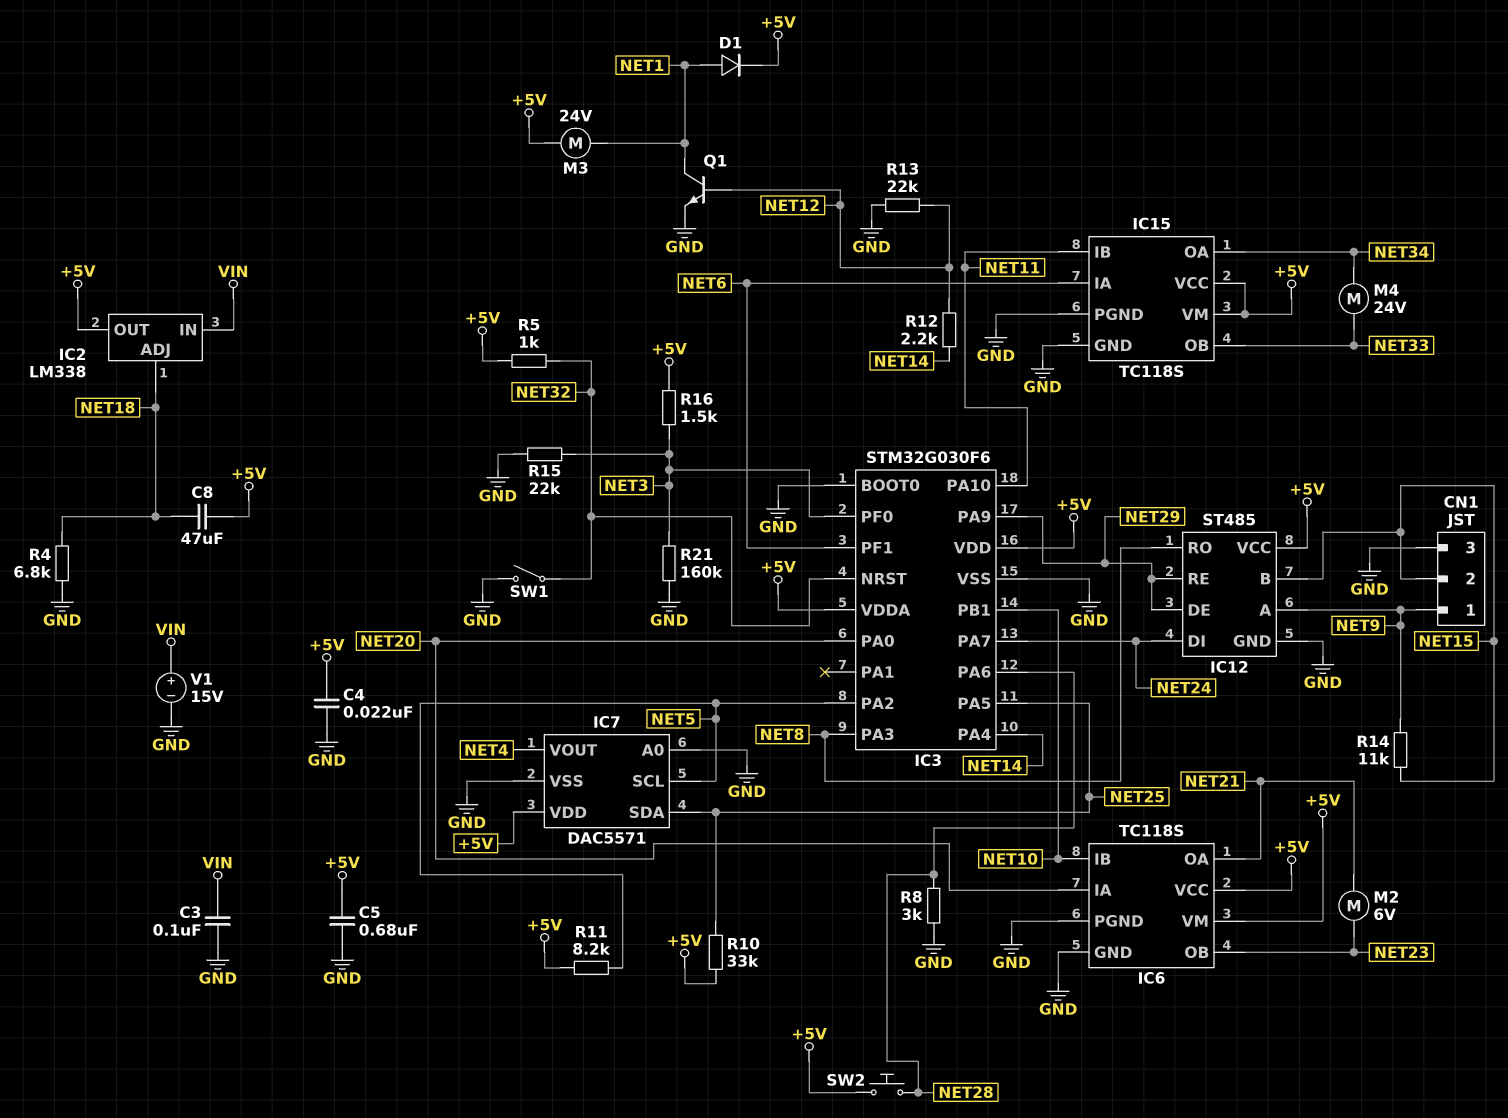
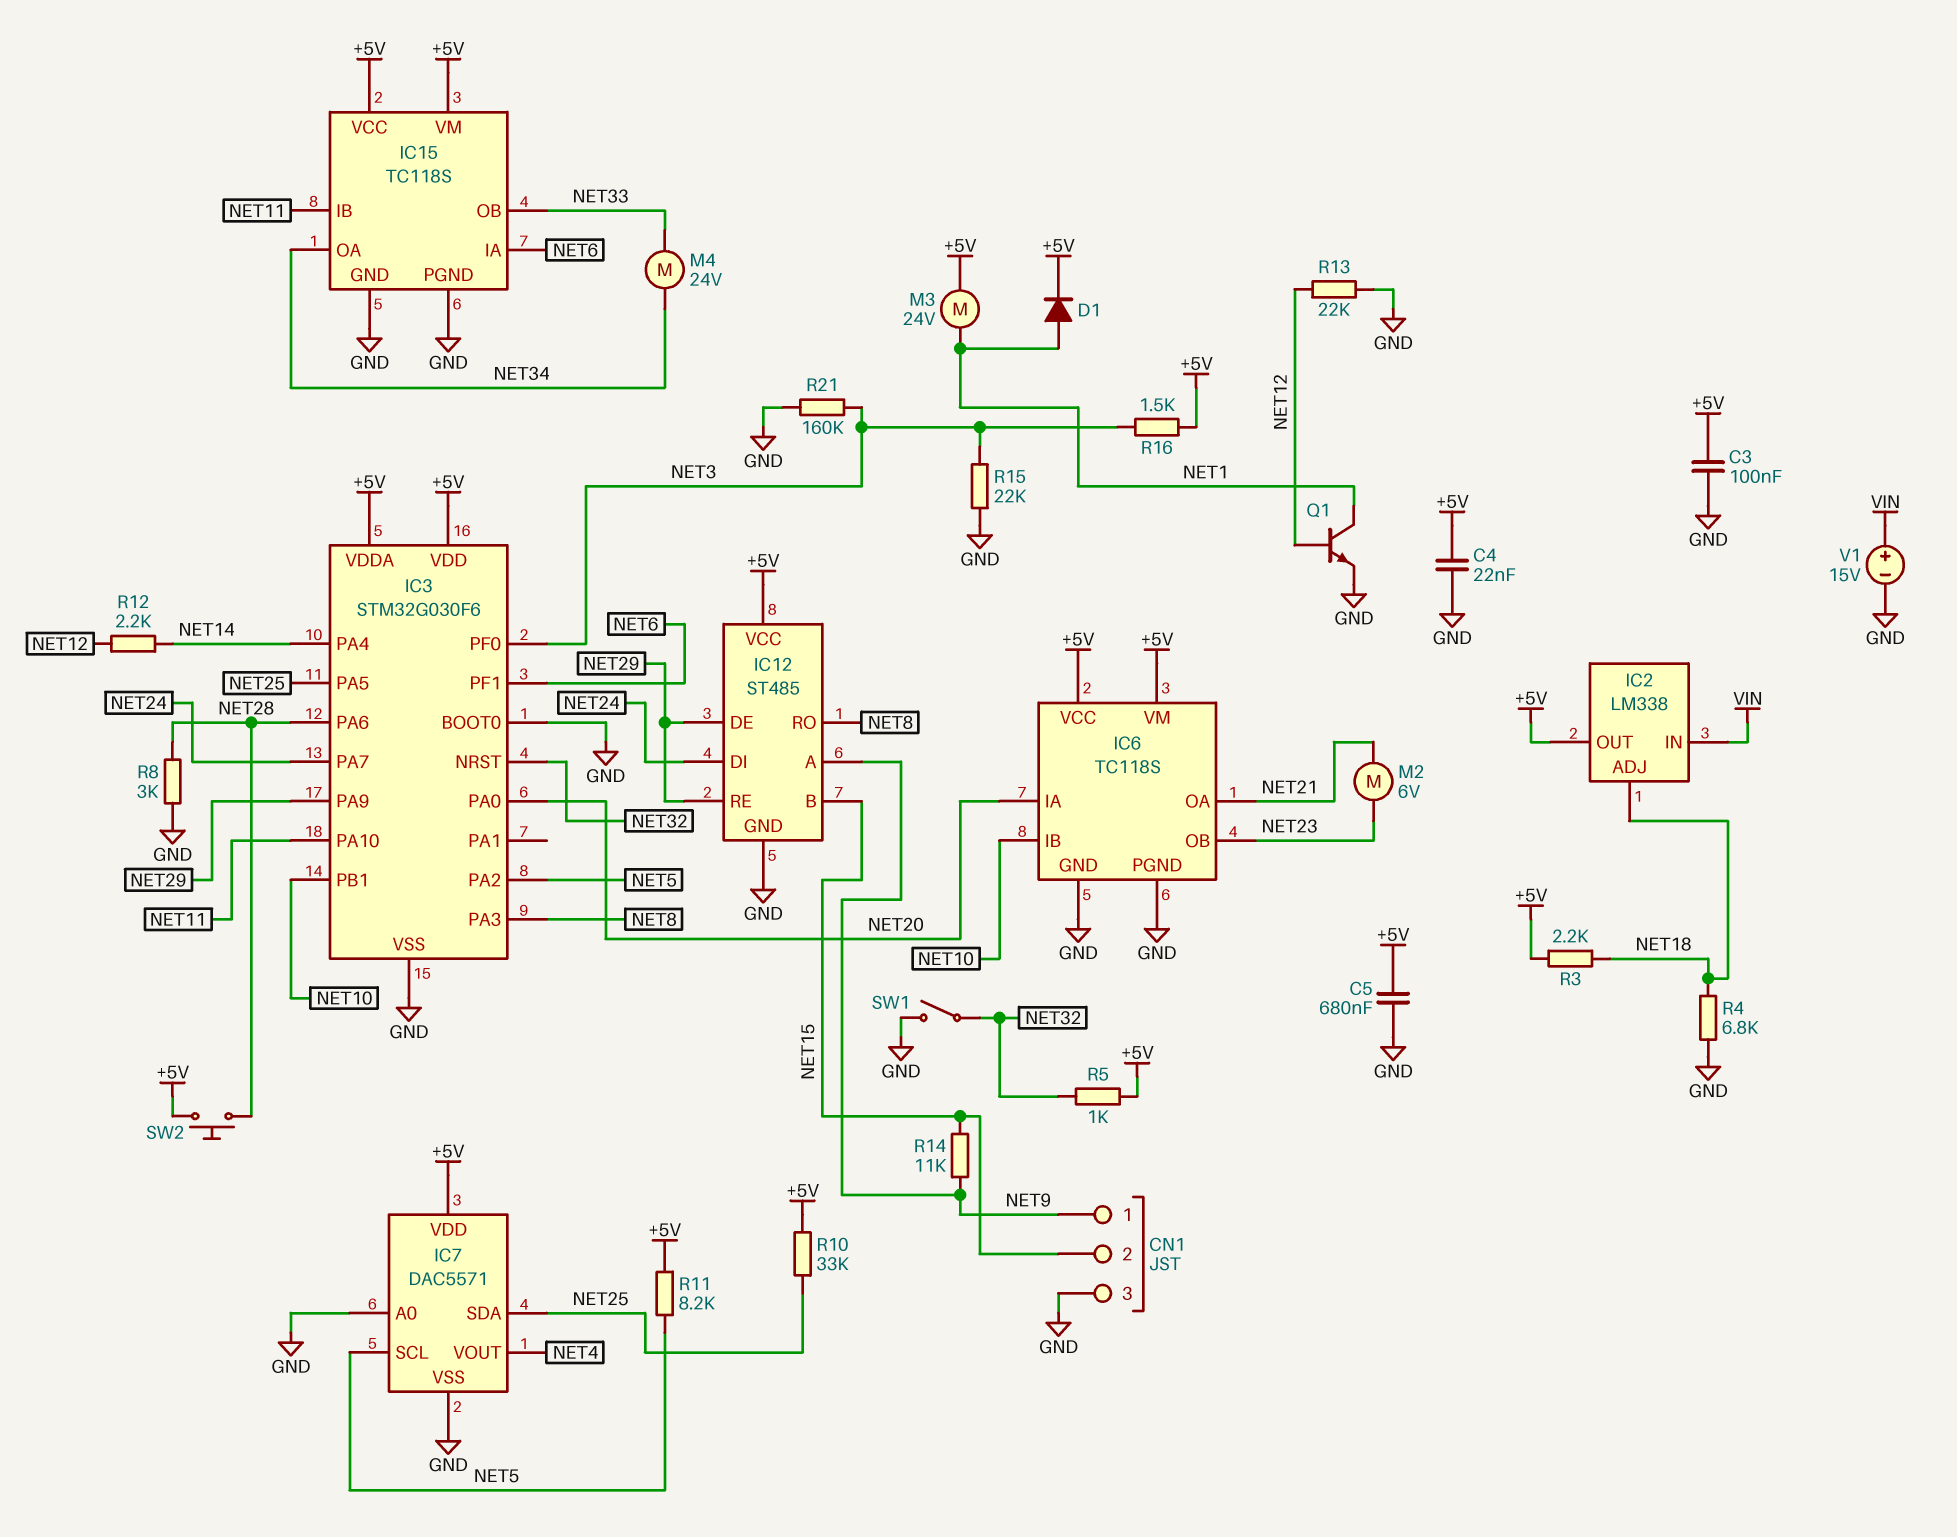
C3: 100nF (GND, VIN) -> 100nF (+5V, GND)
C8: 47uF (+5V, NET18) -> none
R3: none -> 2.2k (+5V, NET18)

